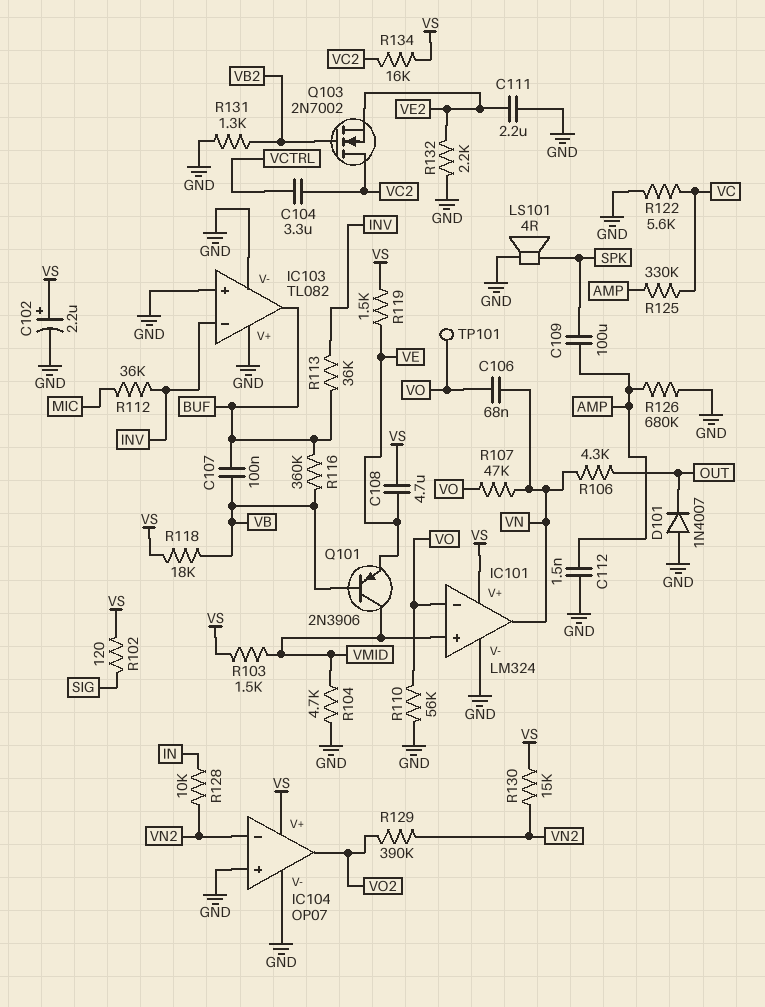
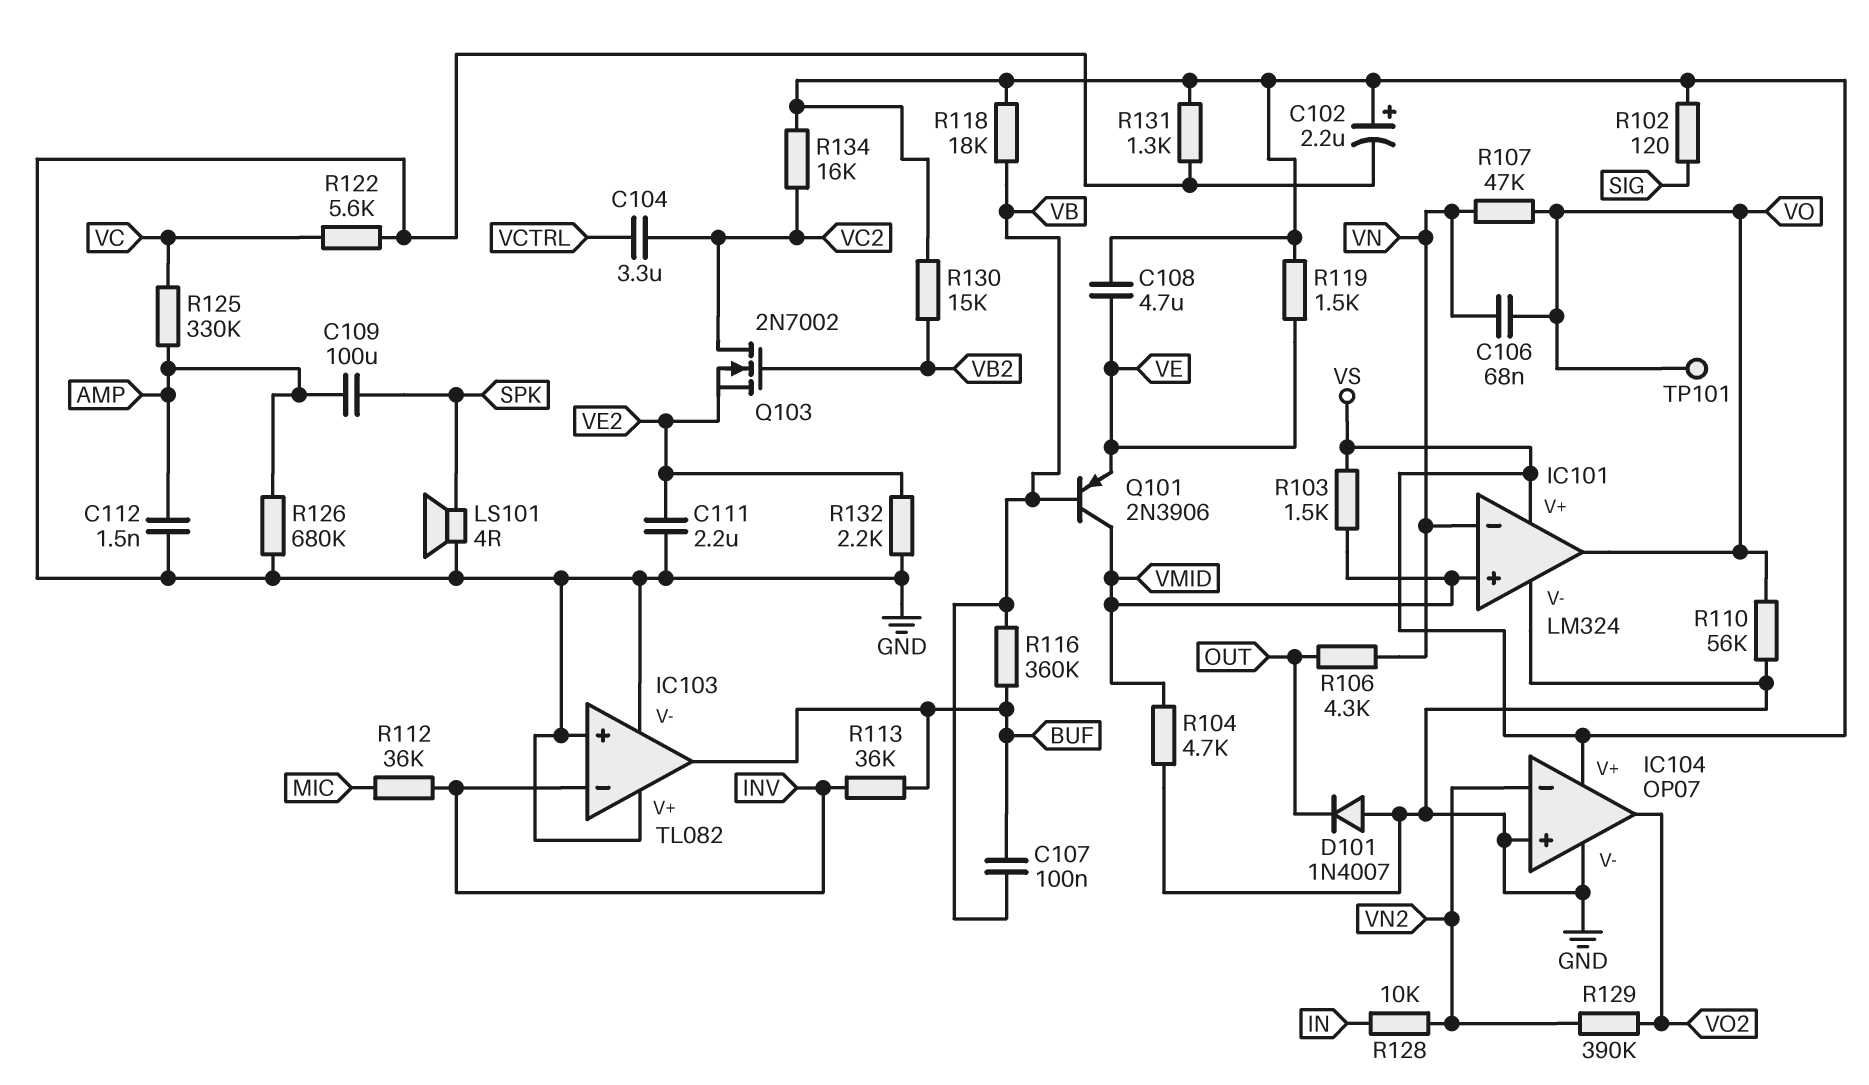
IC101 pin in-: VO -> VN
IC101 pin out: VN -> VO
R130: 15k (VN2, VS) -> 15k (VB2, VS)
R131: 1.3k (GND, VB2) -> 1.3k (GND, VS)

